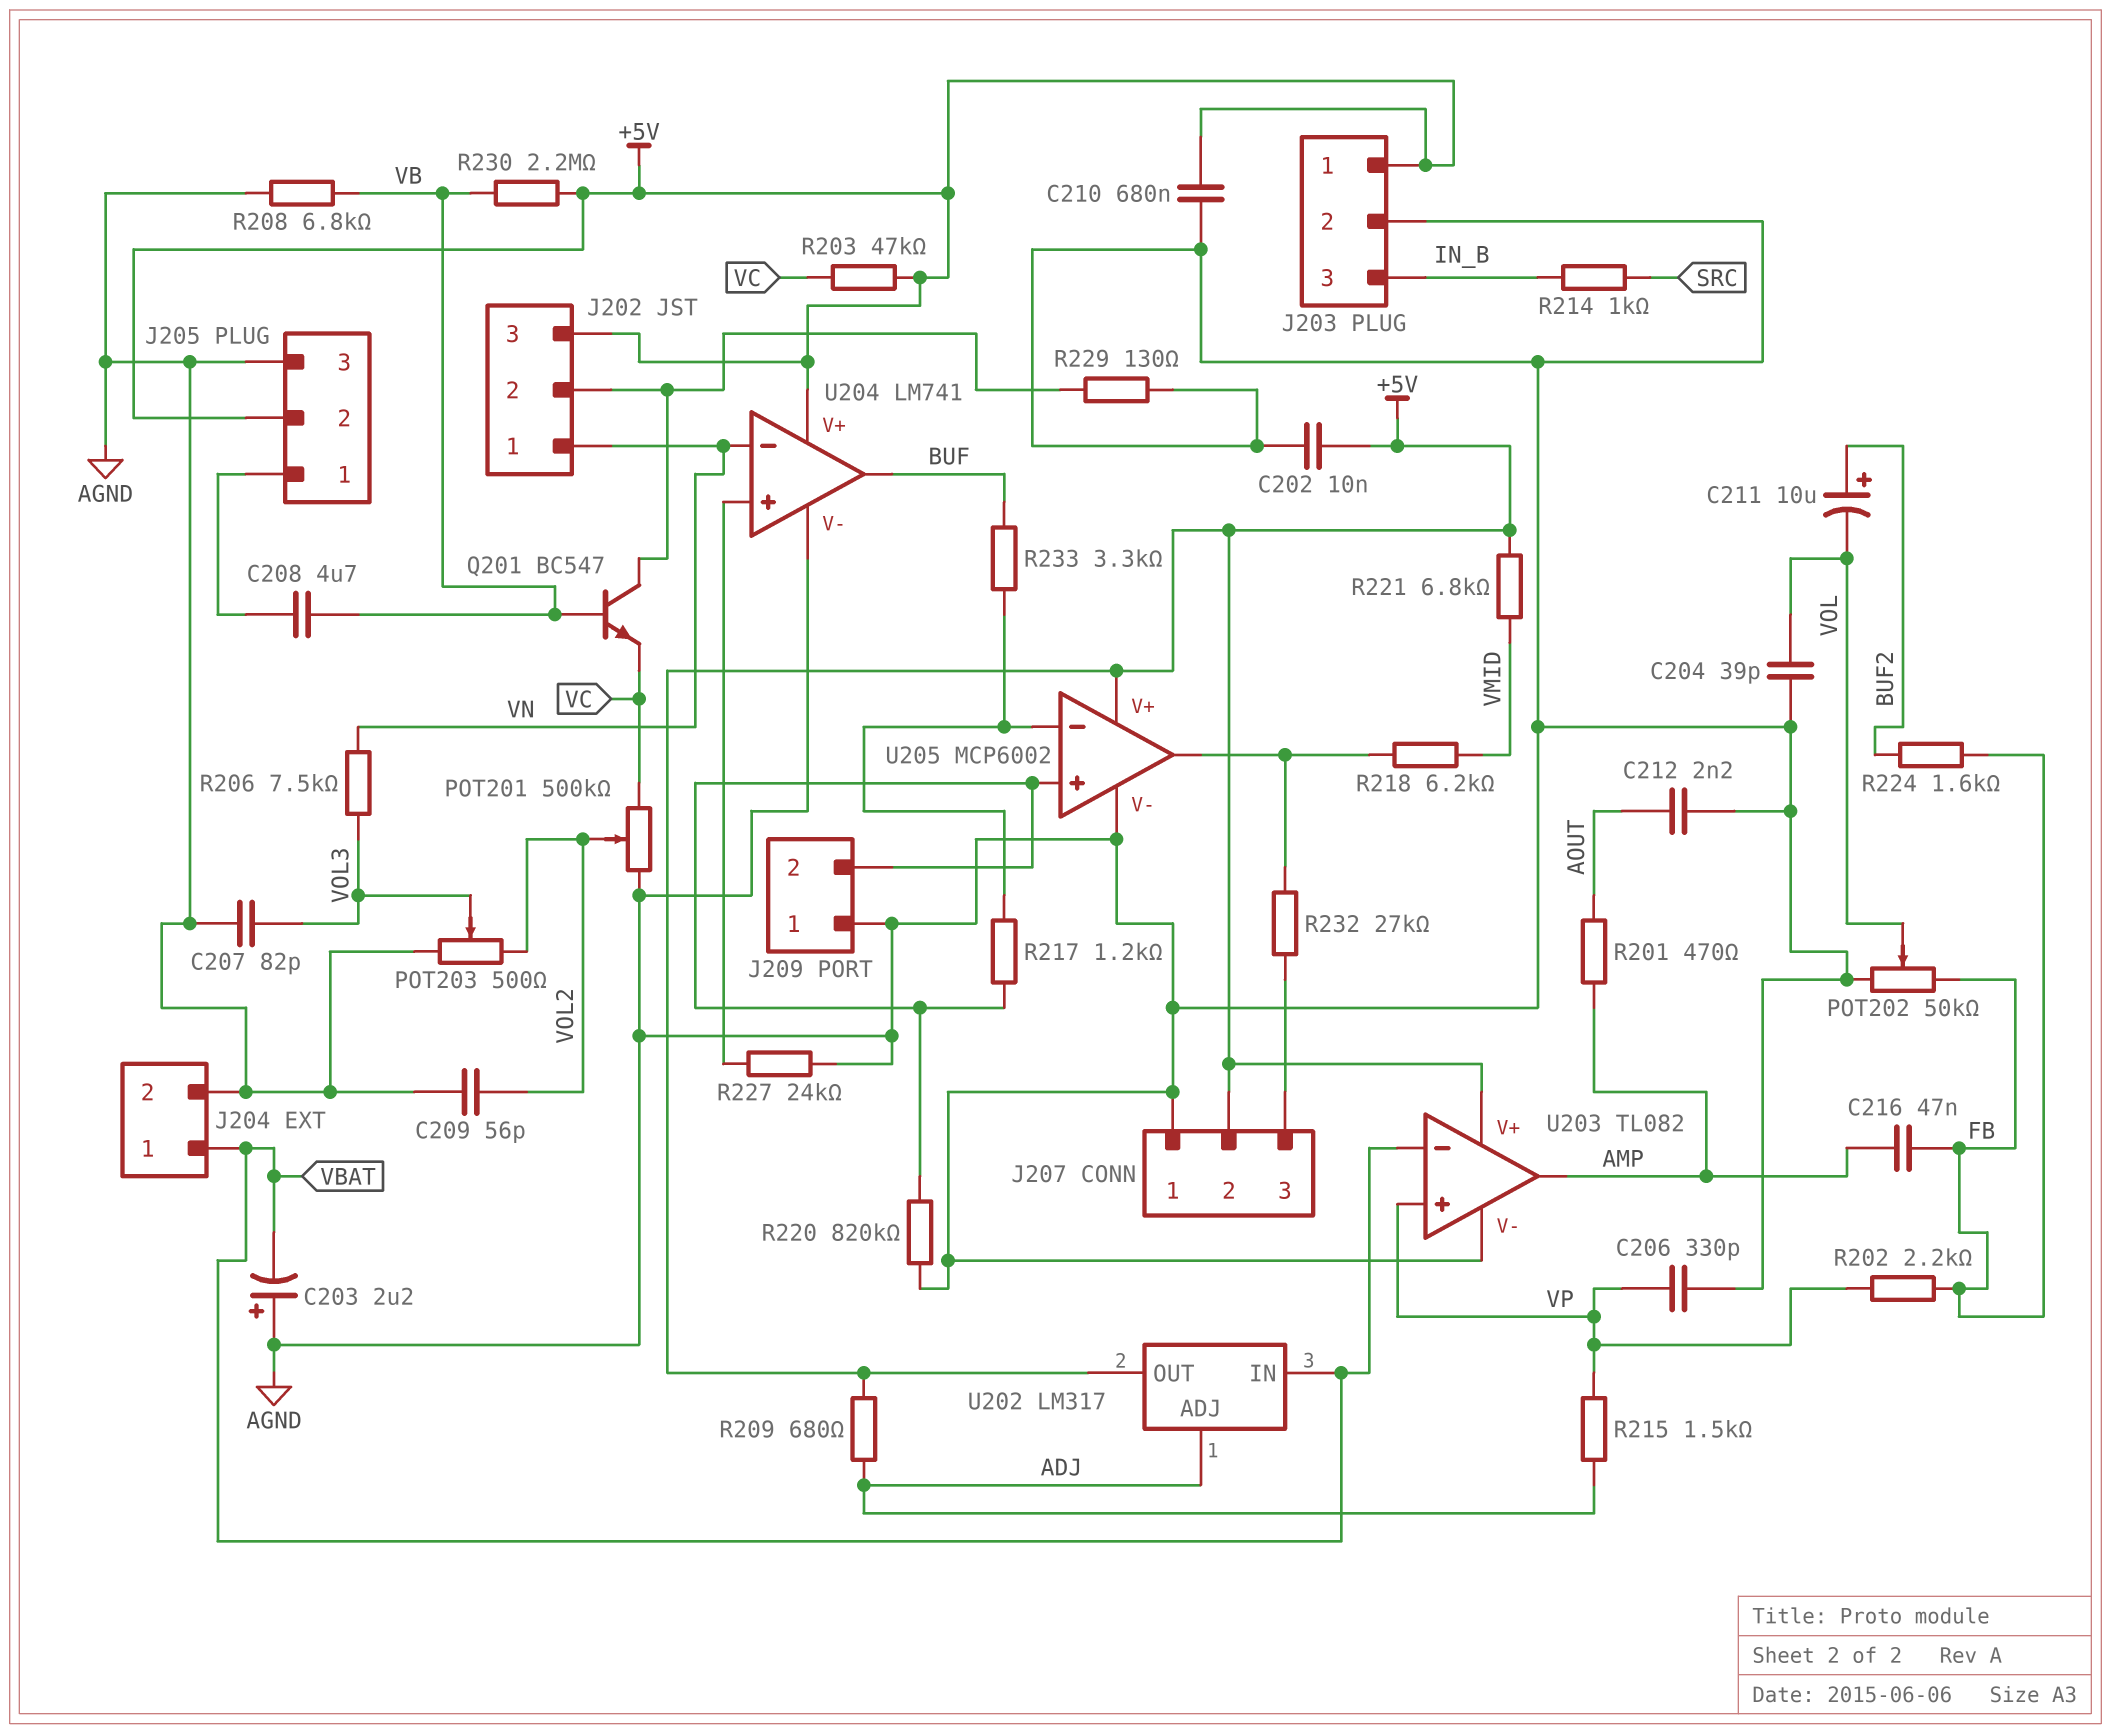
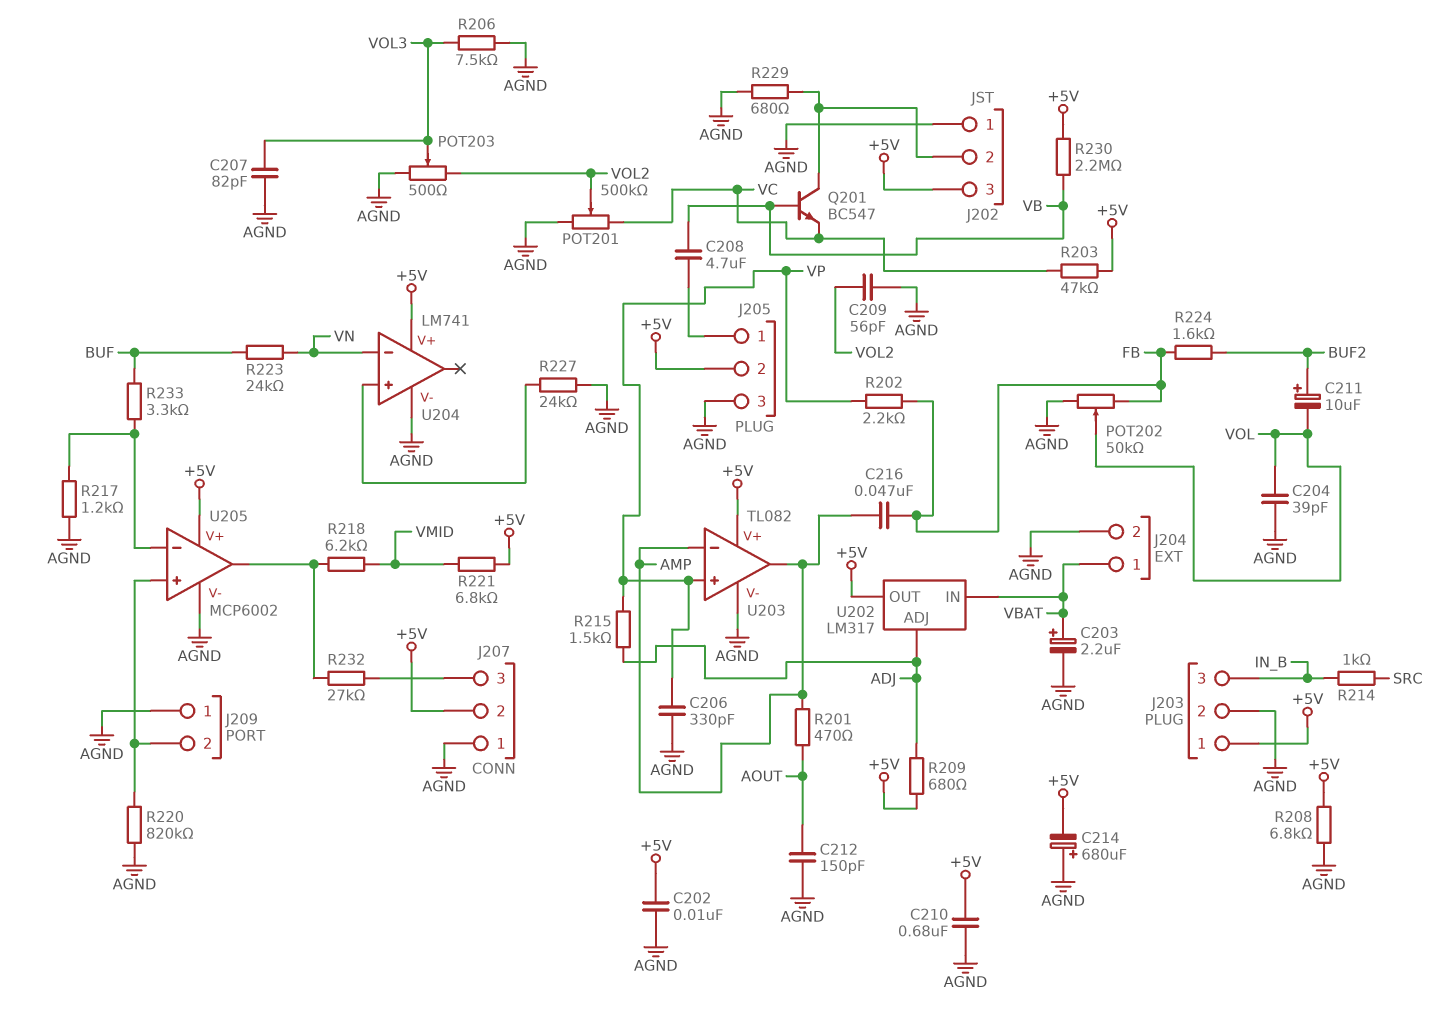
C203: 2.2uF (plus AGND, minus VBAT) -> 2.2uF (plus VBAT, minus AGND)
C212: 2.2nF (AGND, AOUT) -> 150pF (AGND, AOUT)
C214: none -> 680uF (plus AGND, minus +5V)
J202 pin 1: VN -> AGND
R206: 7.5k (VN, VOL3) -> 7.5k (AGND, VOL3)
R208: 6.8k (AGND, VB) -> 6.8k (+5V, AGND)
R217: 1.2k (J209/2, U205/in-) -> 1.2k (AGND, U205/in-)
R223: none -> 24k (BUF, VN)
R229: 130 (AGND, J202/2) -> 680 (AGND, J202/2)
U203 pin in-: VBAT -> AMP
U204 pin out: BUF -> none

